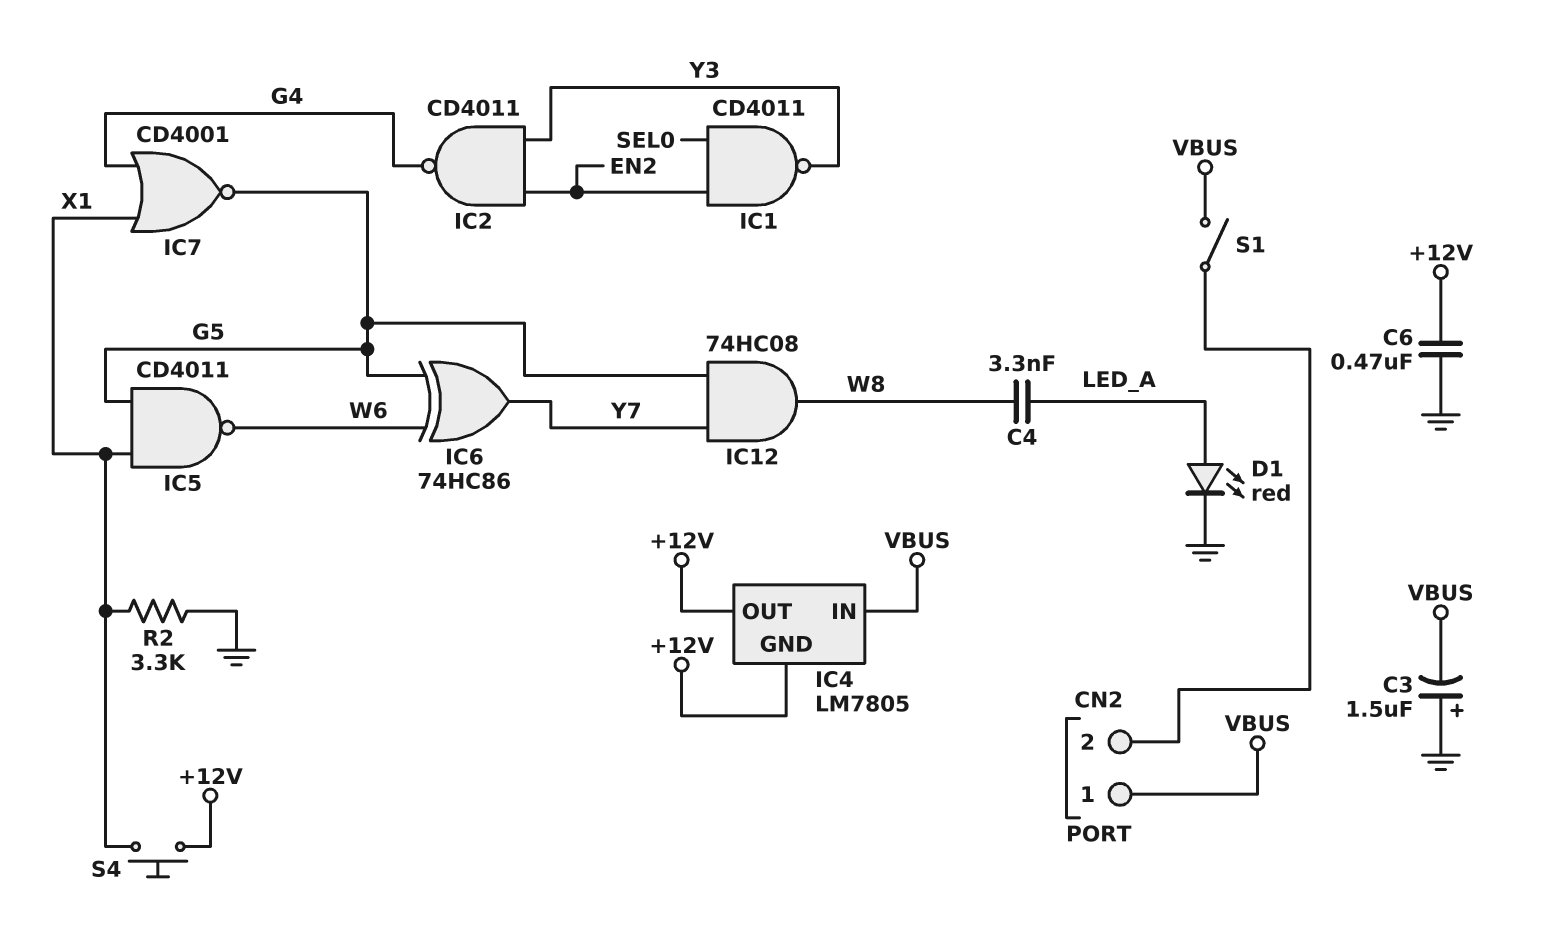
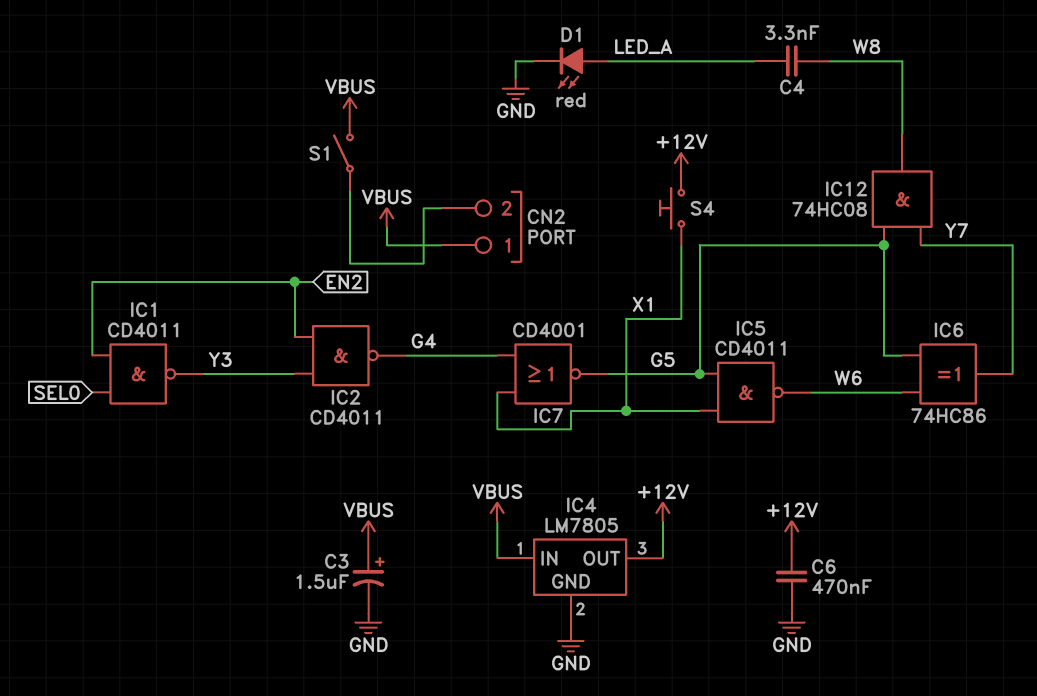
C3: 1.5uF (plus GND, minus VBUS) -> 1.5uF (plus VBUS, minus GND)
IC4 pin GND: +12V -> GND
R2: 3.3k (GND, X1) -> none

